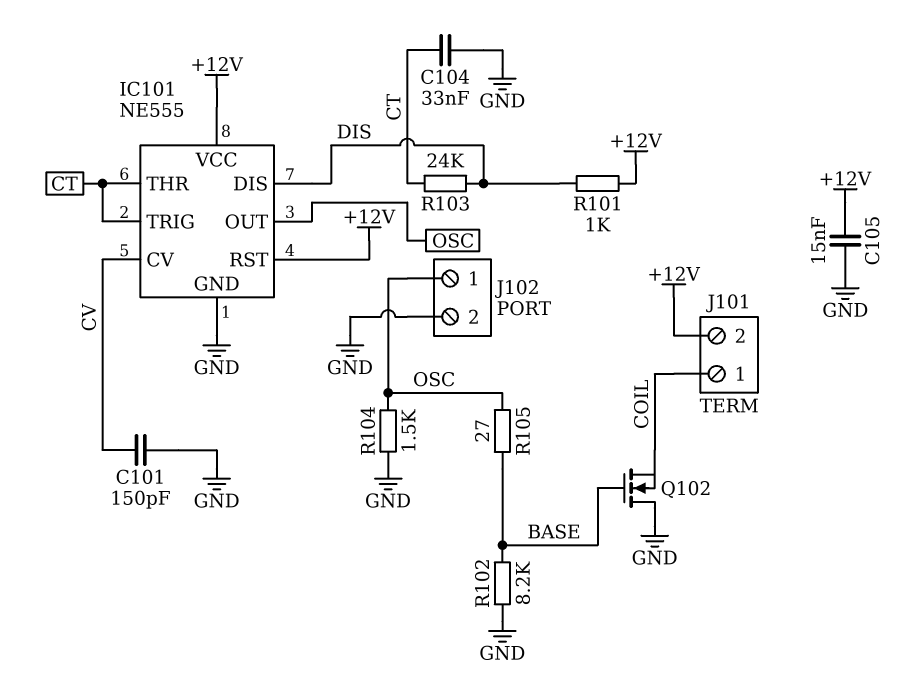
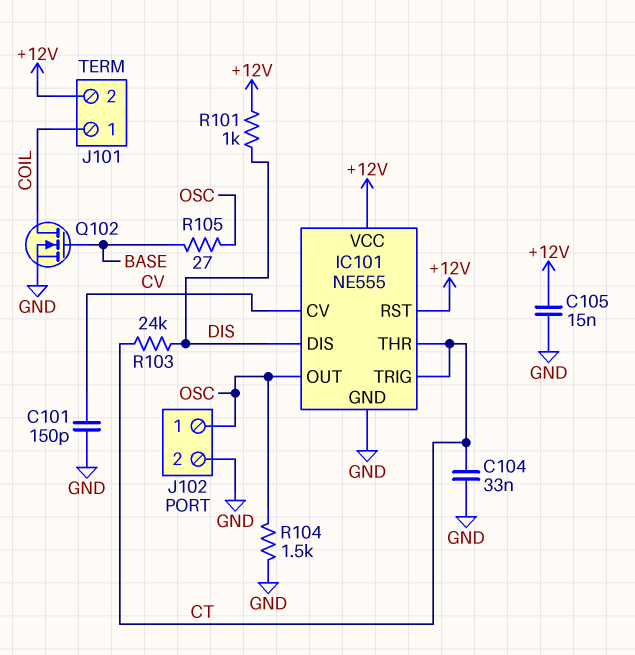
Q102: NMOS (G BASE, D GND, S COIL) -> NMOS (G BASE, D COIL, S GND)
R102: 8.2k (BASE, GND) -> none

